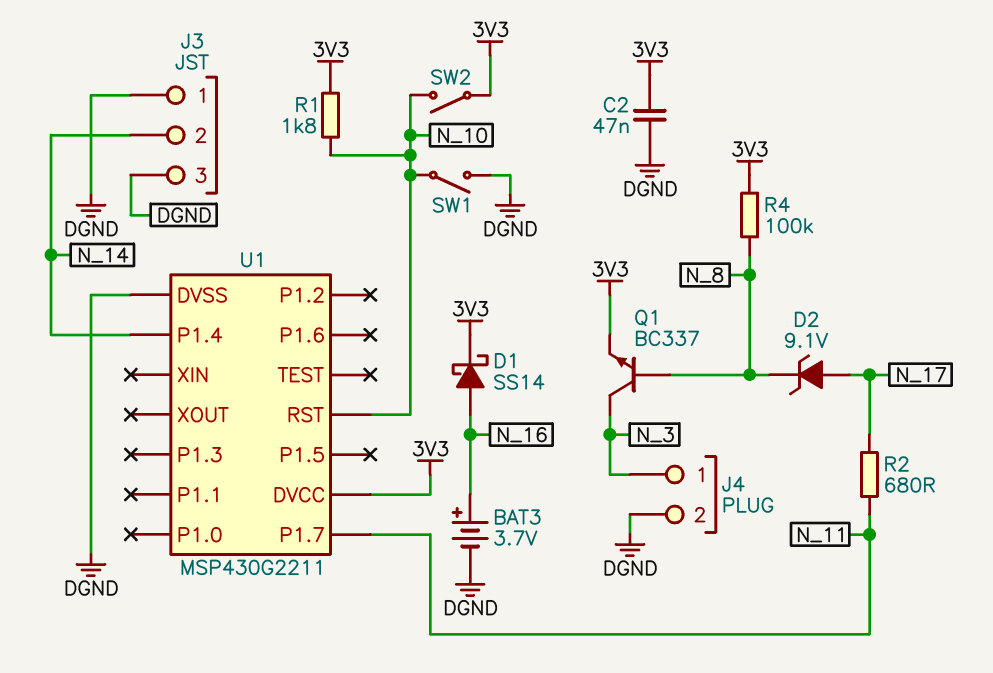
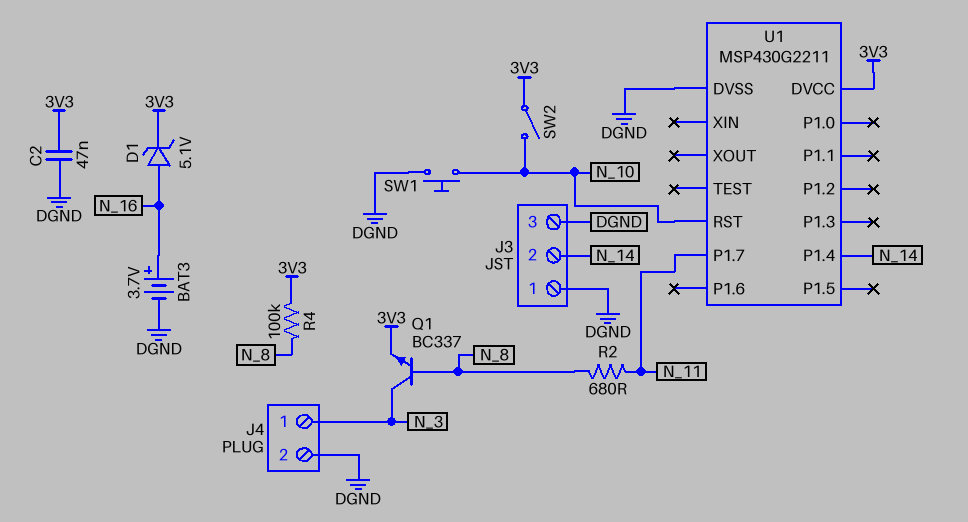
D1: schottky SS14 (A N_16, K 3V3) -> zener 5.1V (A N_16, K 3V3)
D2: zener 9.1V (A N_17, K N_8) -> none
R1: 1.8k (3V3, N_10) -> none
R2: 680 (N_11, N_17) -> 680 (N_8, N_11)
SW1: switch (DGND, N_10) -> button (DGND, N_10)

